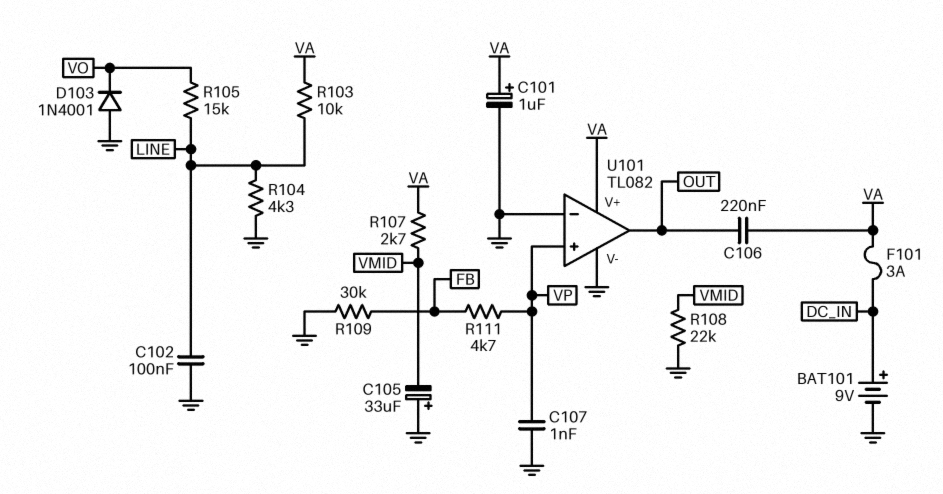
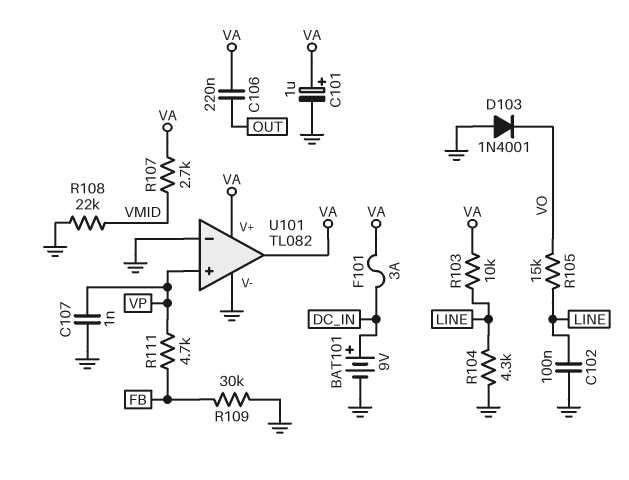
C105: 33uF (plus GND, minus VMID) -> none
U101 pin out: OUT -> VA

